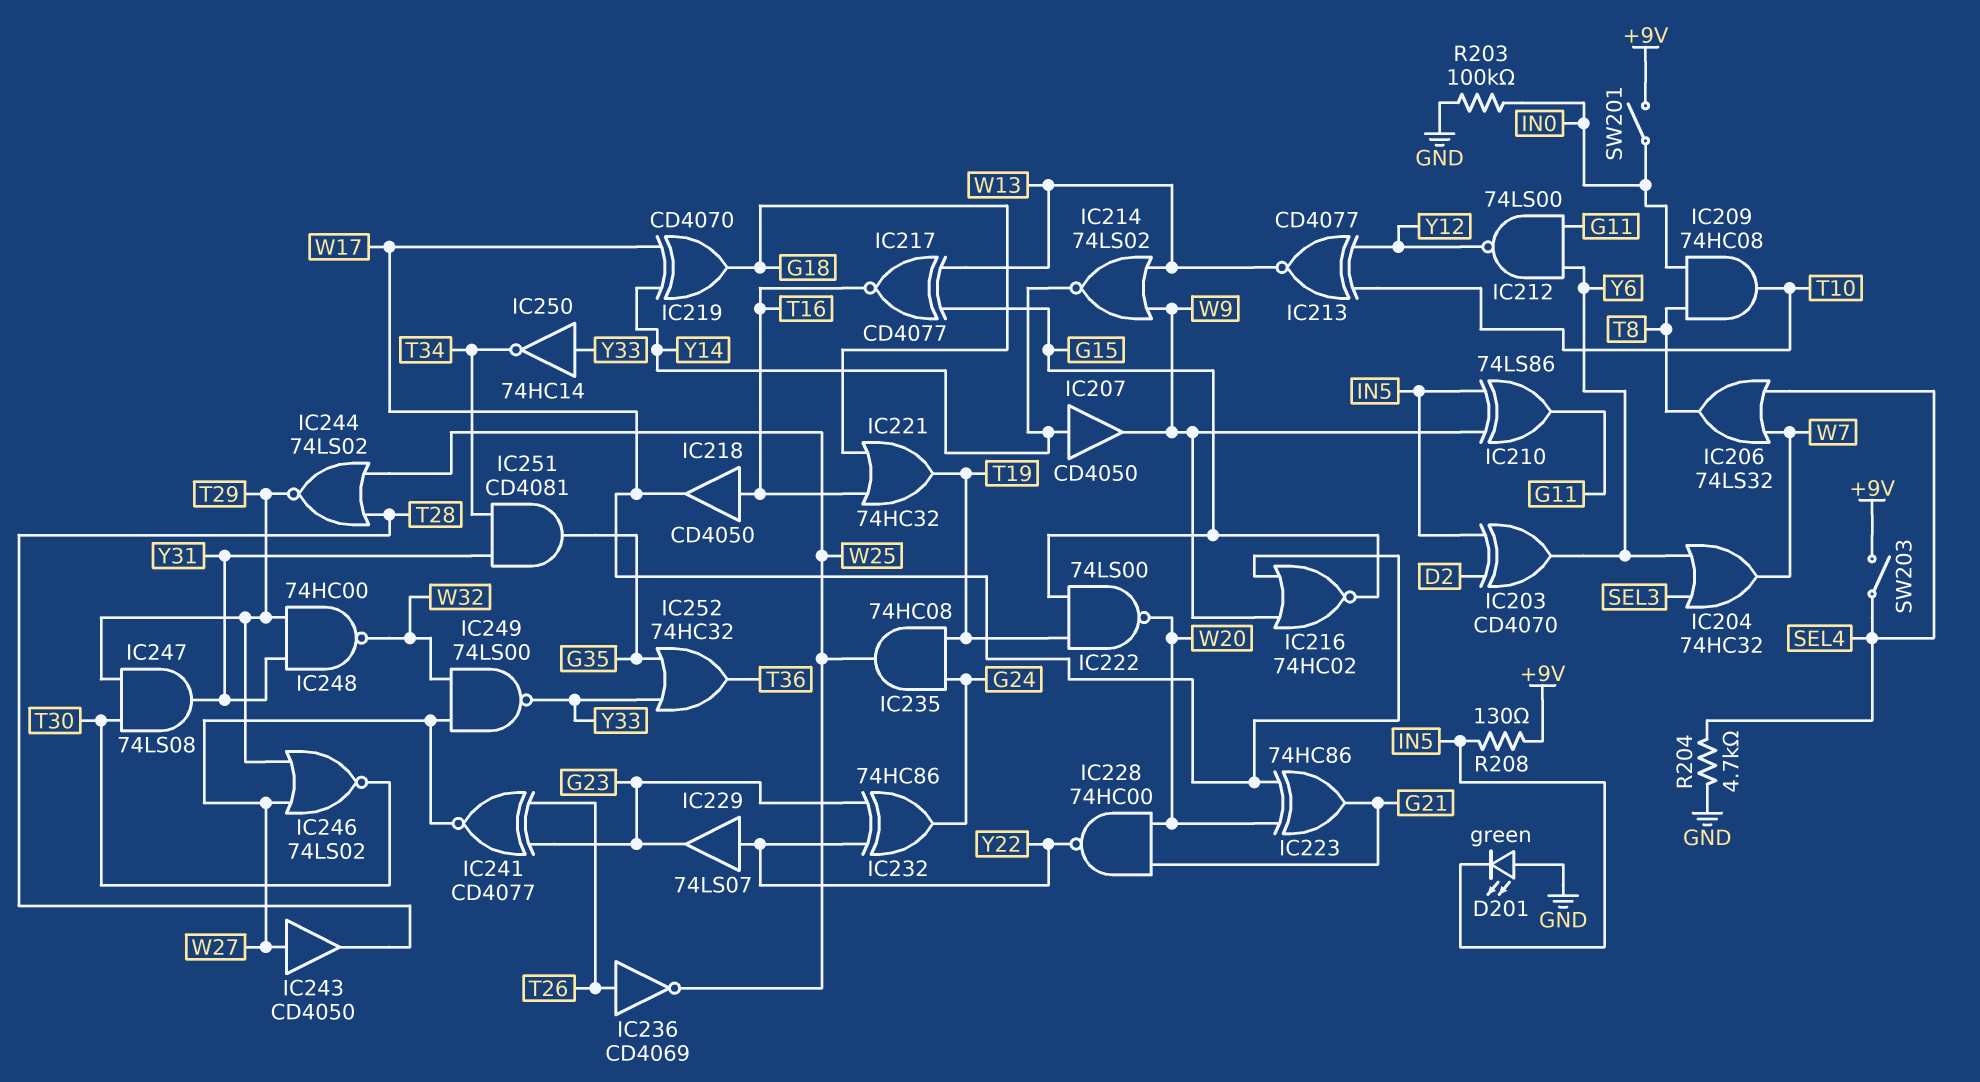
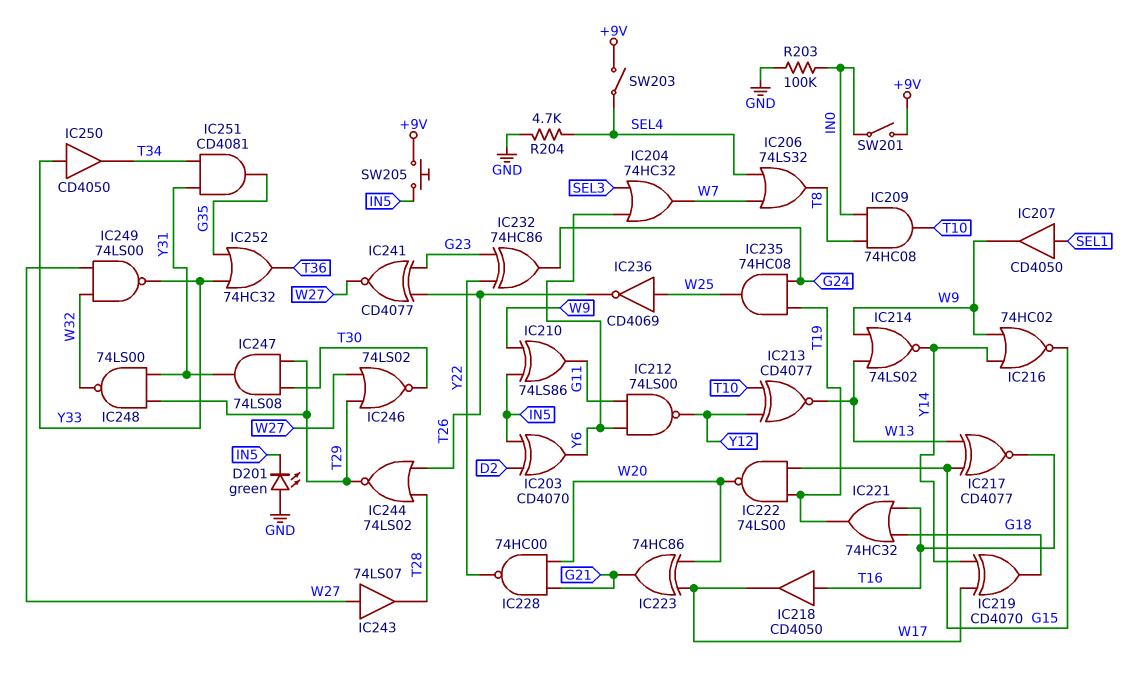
IC207: buffer CD4050 (in Y14, out W9) -> buffer CD4050 (in SEL1, out W9)
IC216: NOR 74HC02 (in W9, in W17, out G15) -> NOR 74HC02 (in W9, in Y14, out G15)
IC229: buffer 74LS07 (in Y22, out G23) -> none
IC236: NOT CD4069 (in T26, out W25) -> NOT CD4069 (in W25, out T26)
IC243: buffer CD4050 (in W27, out T28) -> buffer 74LS07 (in W27, out T28)
IC244: NOR 74LS02 (in T28, in W25, out T29) -> NOR 74LS02 (in T26, in T28, out T29)
IC248: NAND 74HC00 (in T29, in Y31, out W32) -> NAND 74LS00 (in T29, in Y31, out W32)
IC250: NOT 74HC14 (in Y33, out T34) -> buffer CD4050 (in Y33, out T34)
R208: 130 (+9V, IN5) -> none
SW205: none -> button (+9V, IN5)

